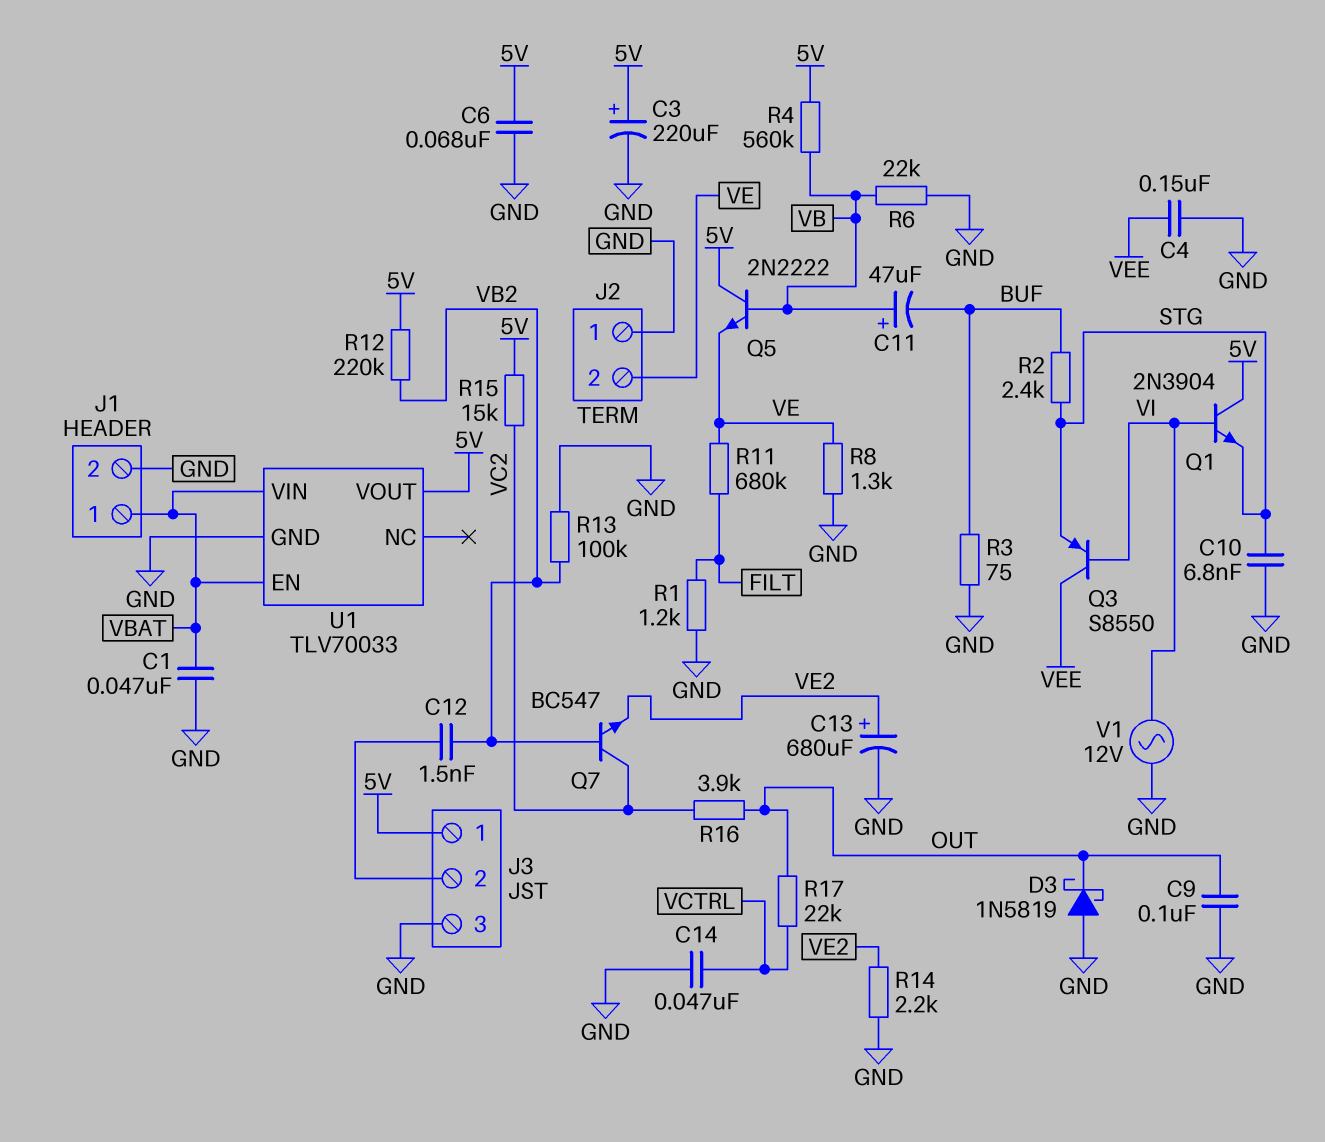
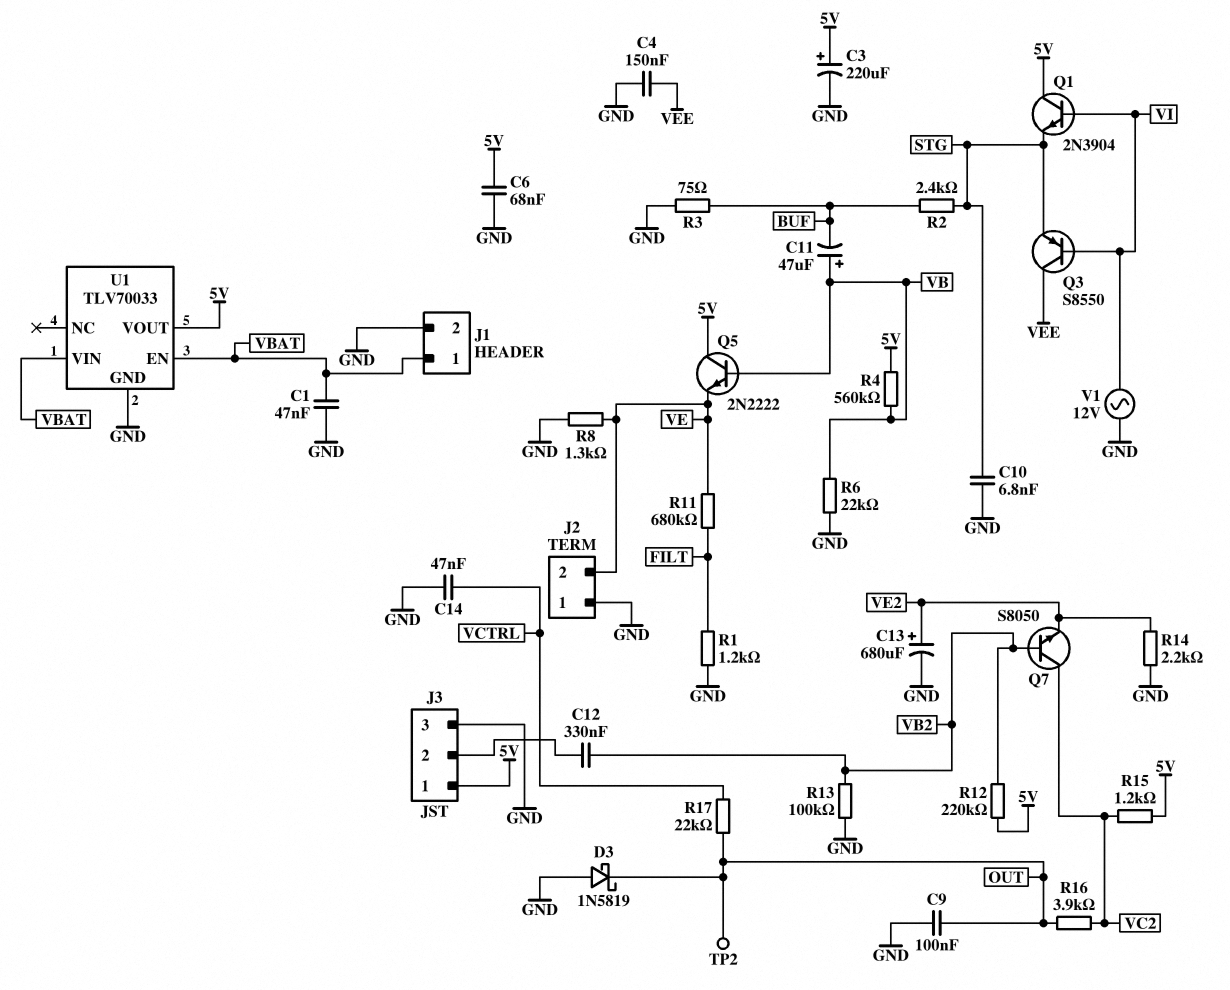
C12: 1.5nF (J3/2, VB2) -> 330nF (J3/2, VB2)
Q7: NPN BC547 (B VB2, C VC2, E VE2) -> NPN S8050 (B VB2, C VC2, E VE2)
R15: 15k (5V, VC2) -> 1.2k (5V, VC2)
TP2: none -> test point (OUT)

